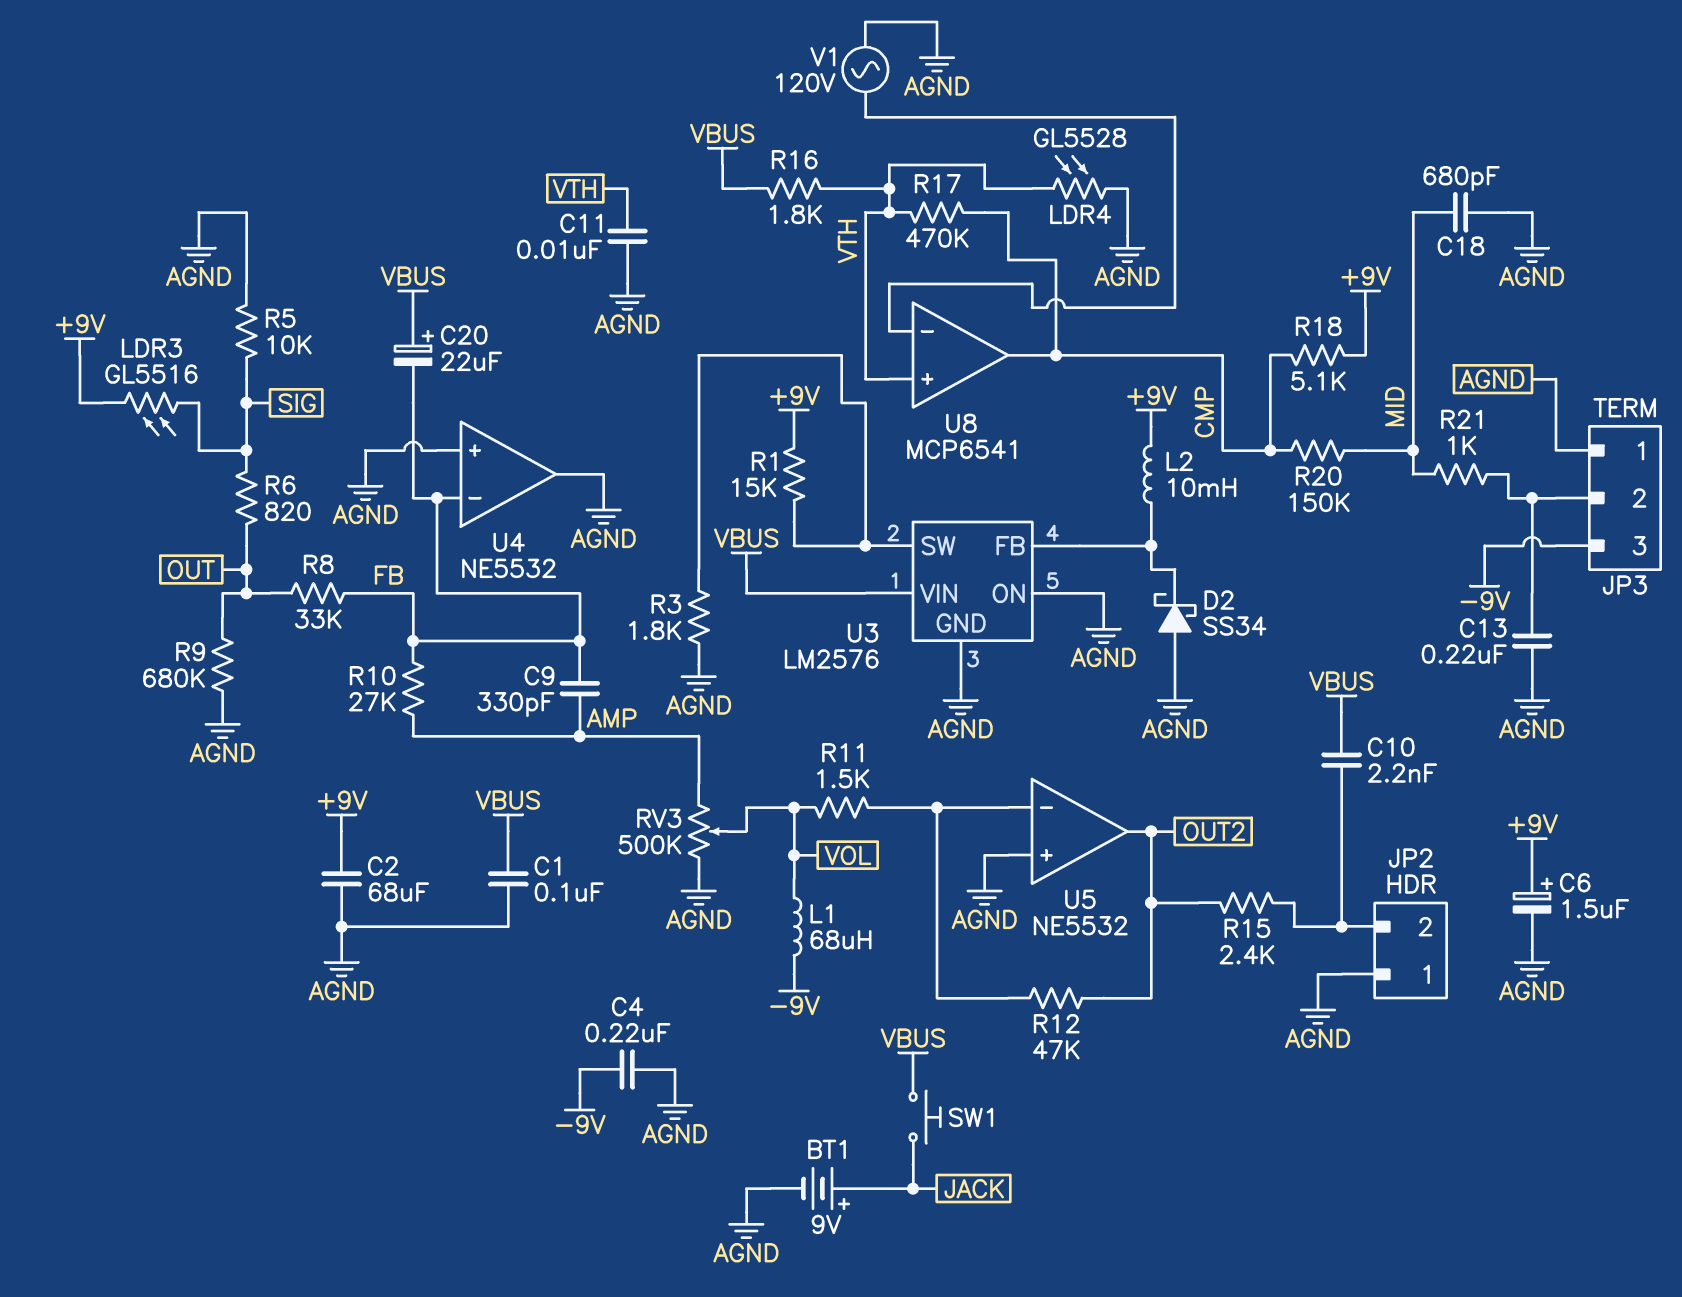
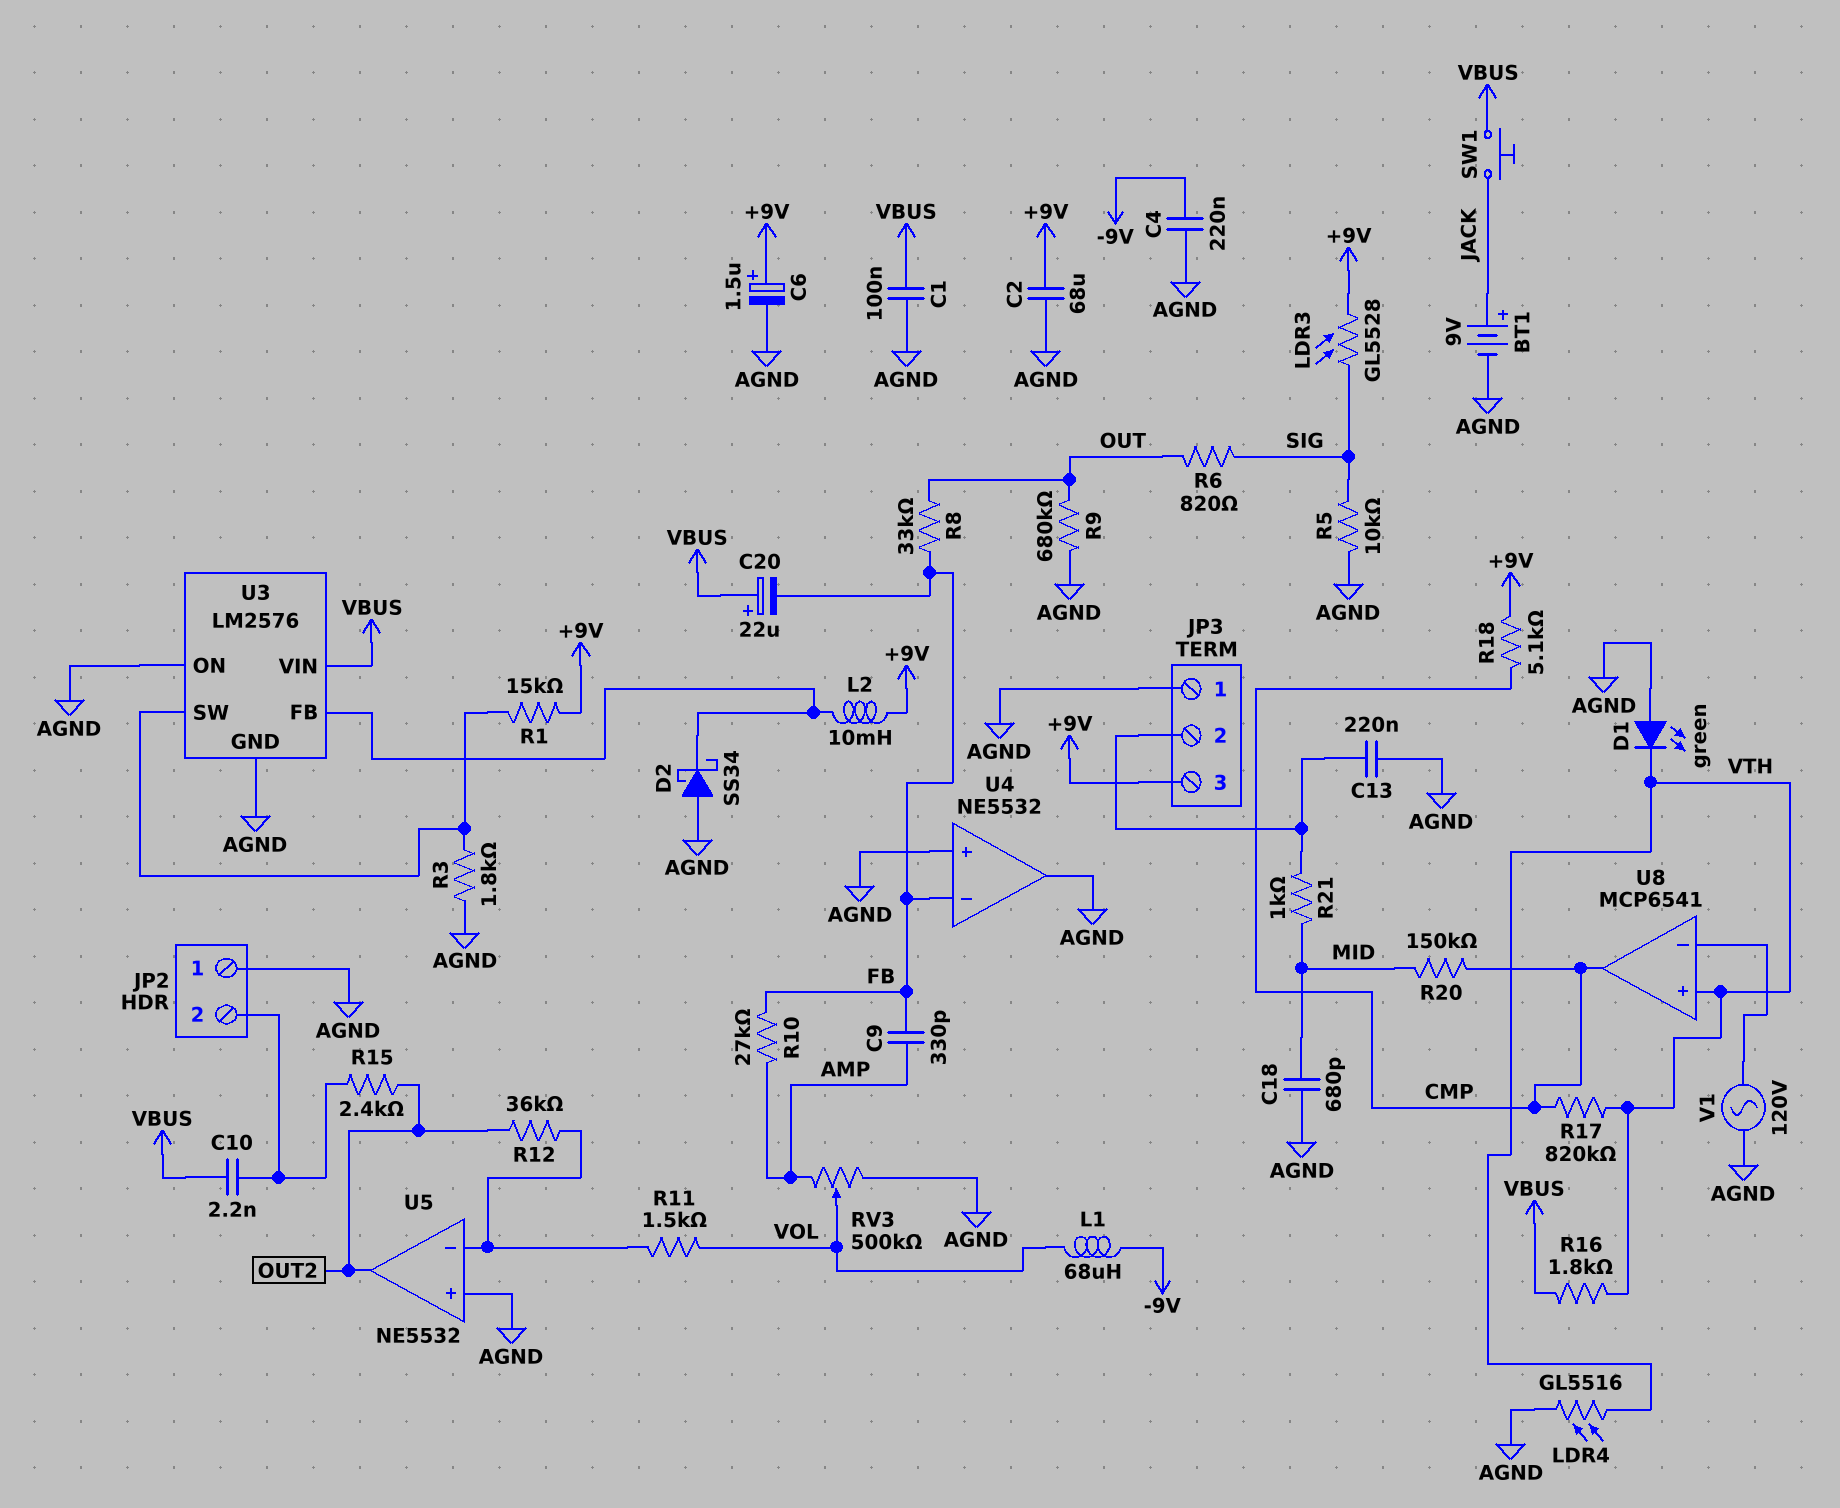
C11: 10nF (AGND, VTH) -> none
D1: none -> LED green (A AGND, K VTH)
JP3 pin 3: -9V -> +9V
LDR3: GL5516 (+9V, SIG) -> GL5528 (+9V, SIG)
LDR4: GL5528 (AGND, VTH) -> GL5516 (AGND, VTH)
R12: 47k (OUT2, U5/in-) -> 36k (OUT2, U5/in-)
R17: 470k (CMP, VTH) -> 820k (CMP, VTH)

